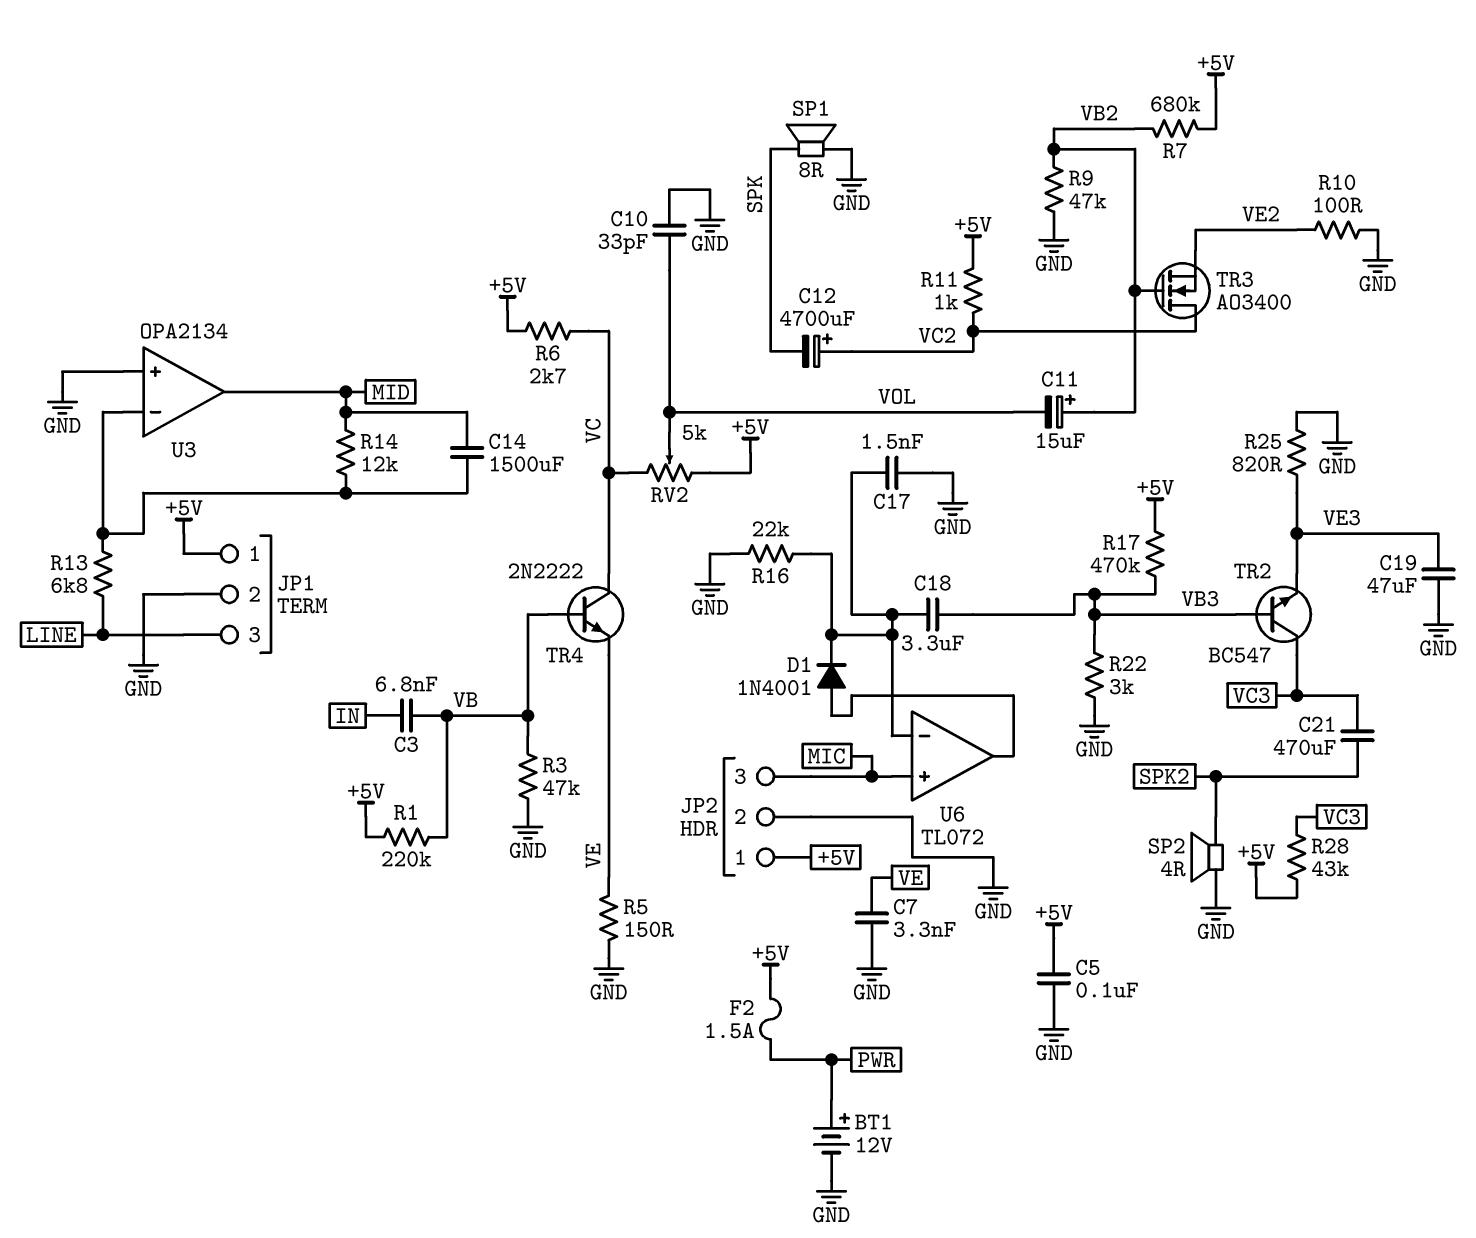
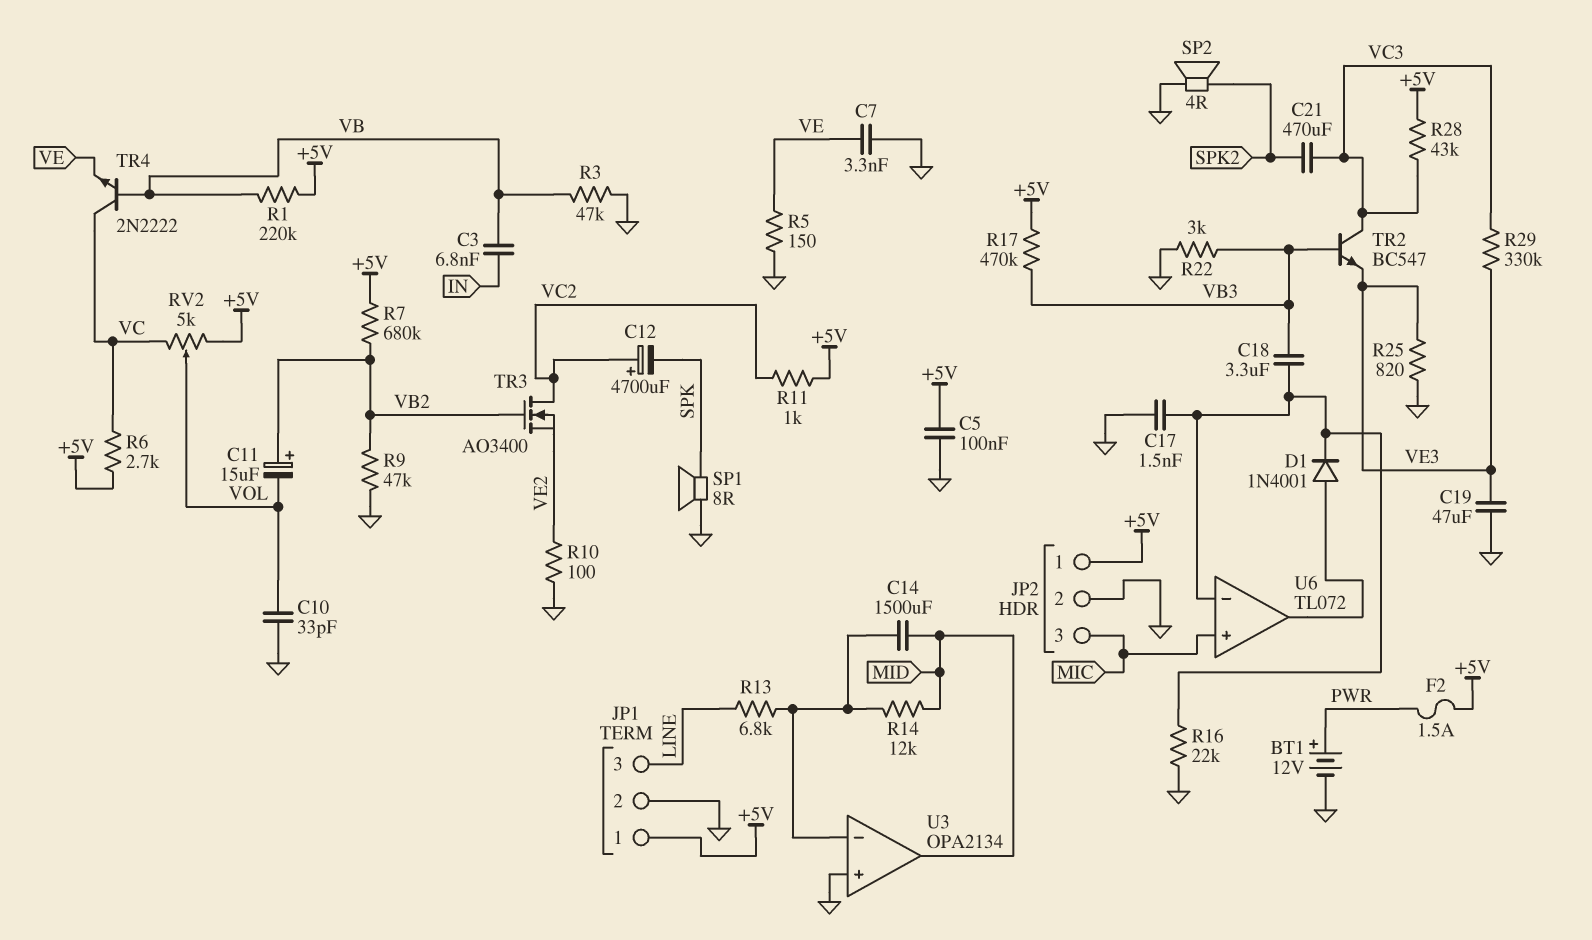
R29: none -> 330k (VC3, VE3)

